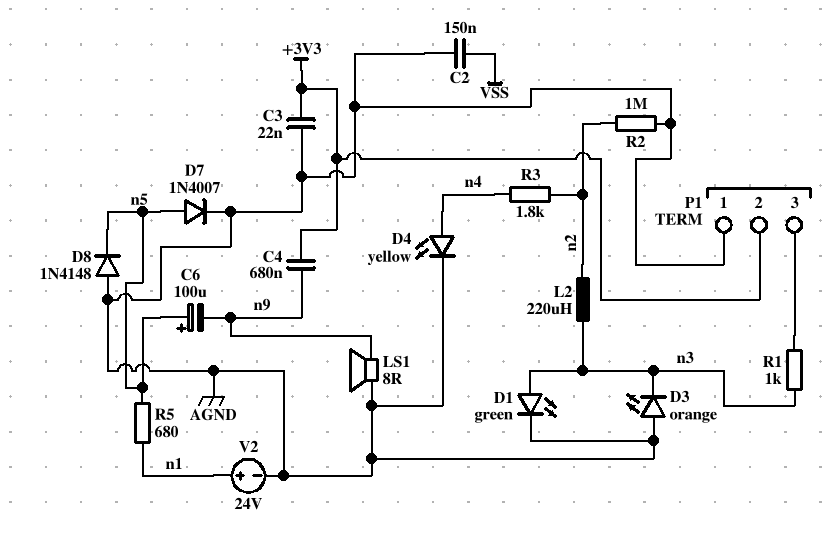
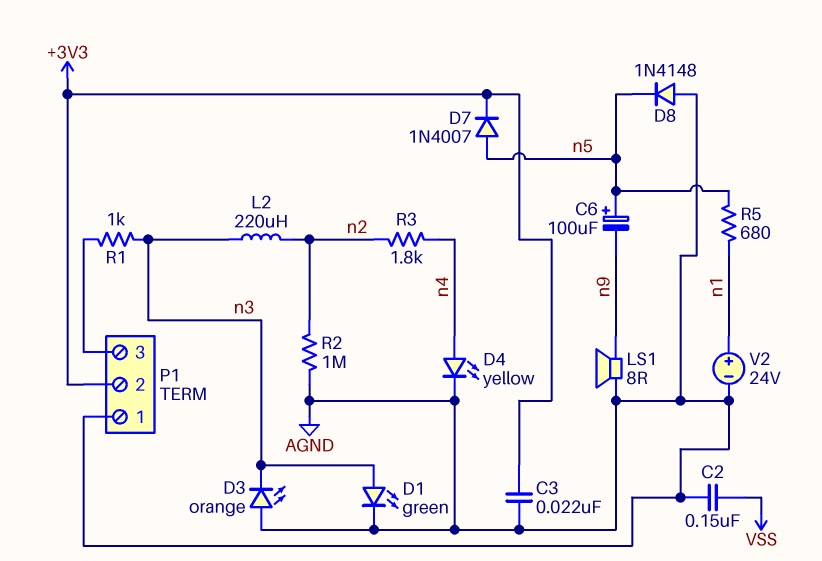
C4: 680nF (+3V3, n9) -> none
D7: diode 1N4007 (A n5, K AGND) -> diode 1N4007 (A n5, K +3V3)

